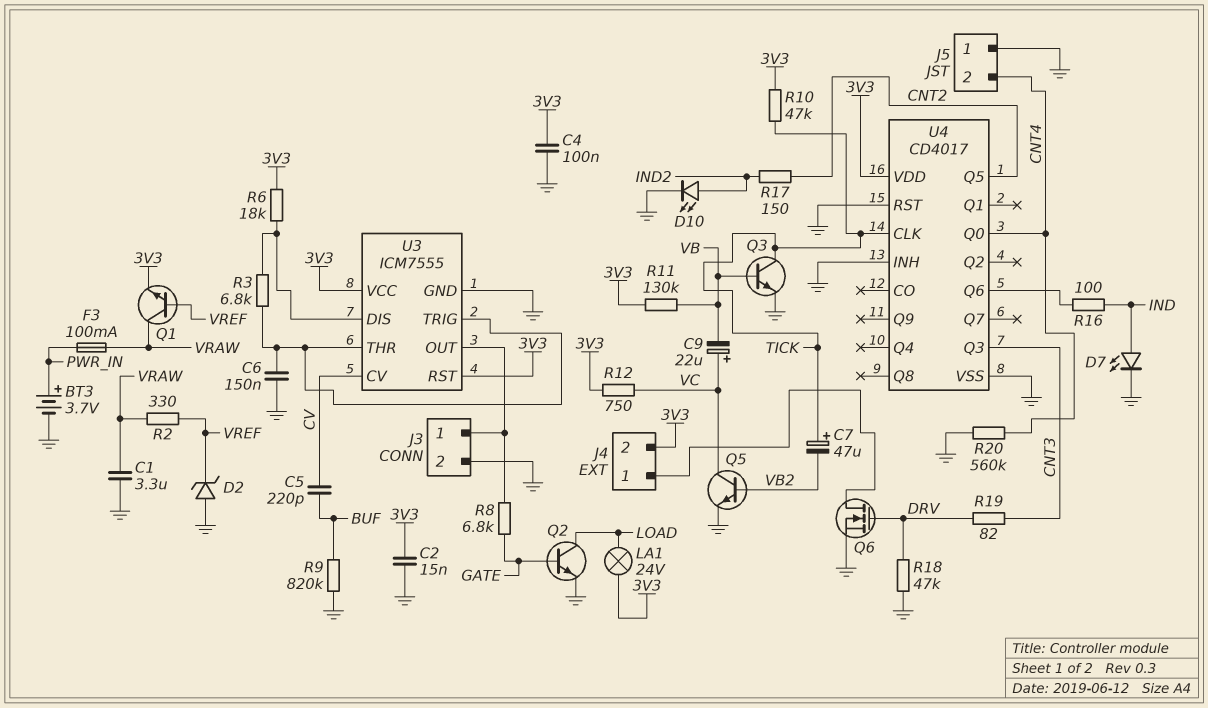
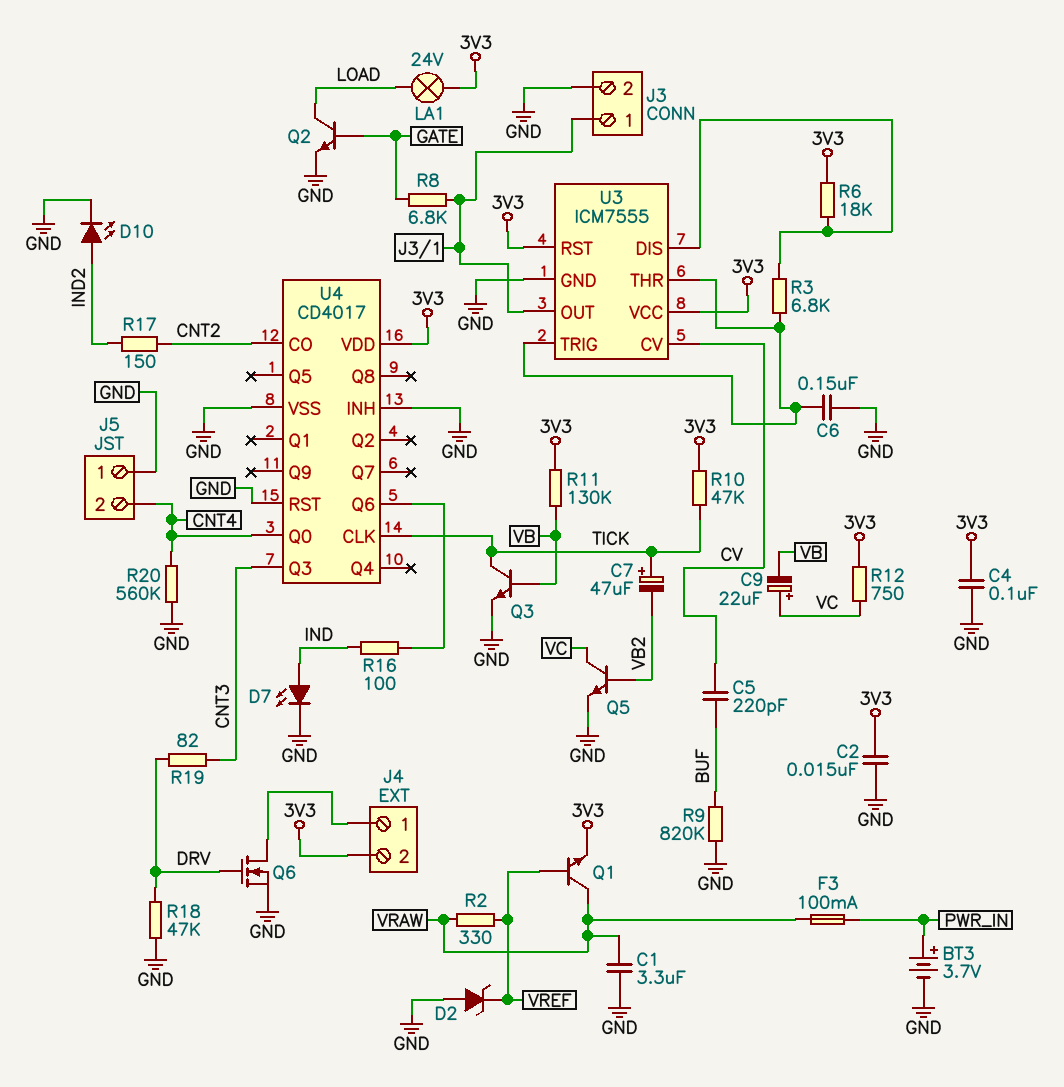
U4 pin CO: none -> CNT2
U4 pin Q5: CNT2 -> none

